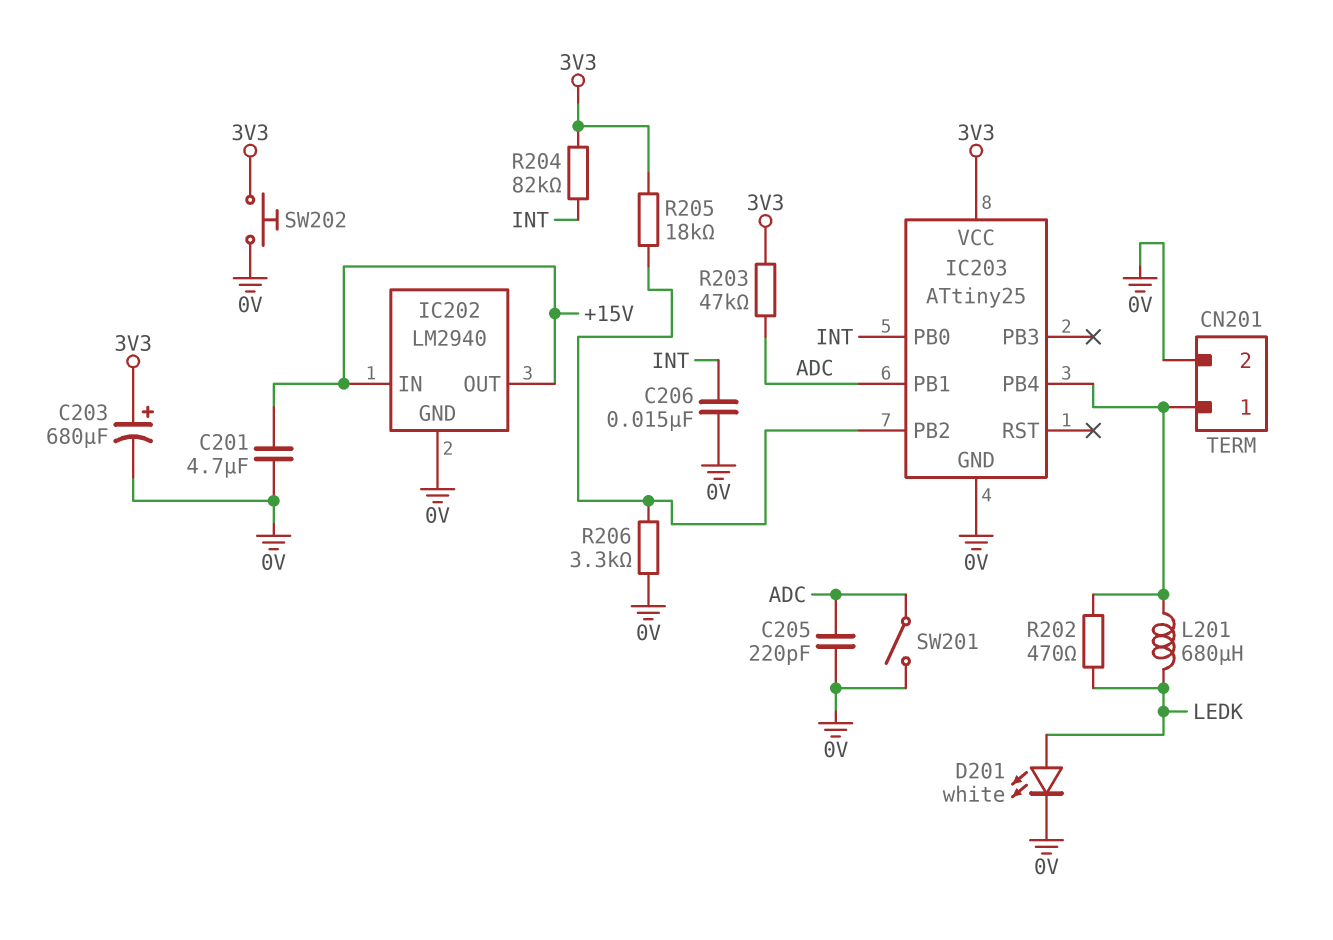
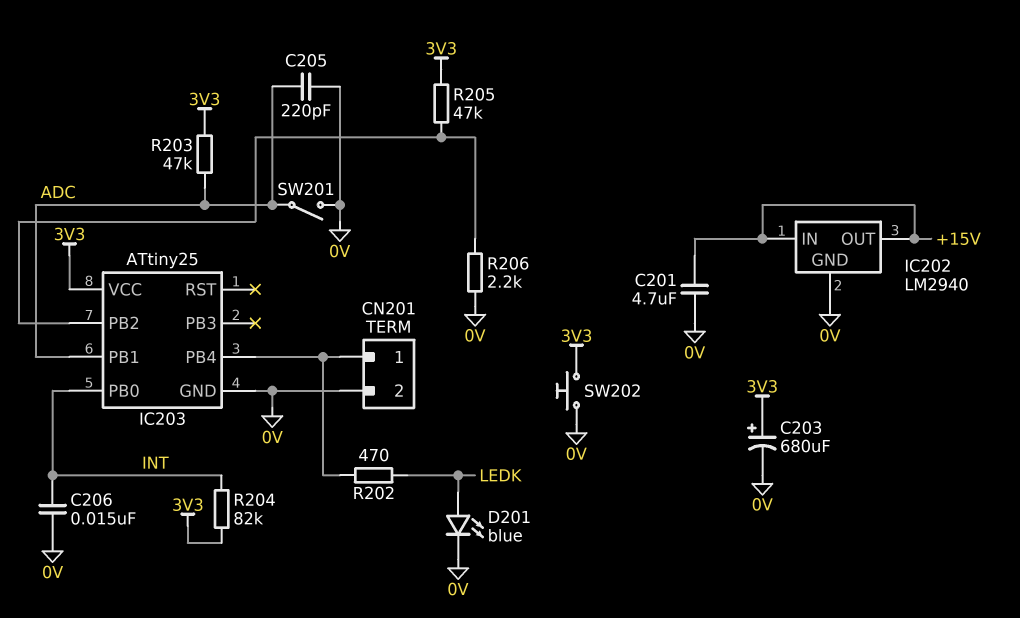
D201: LED white (A LEDK, K 0V) -> LED blue (A LEDK, K 0V)
L201: 680uH (CN201/1, LEDK) -> none
R205: 18k (3V3, IC203/PB2) -> 47k (3V3, IC203/PB2)
R206: 3.3k (0V, IC203/PB2) -> 2.2k (0V, IC203/PB2)

